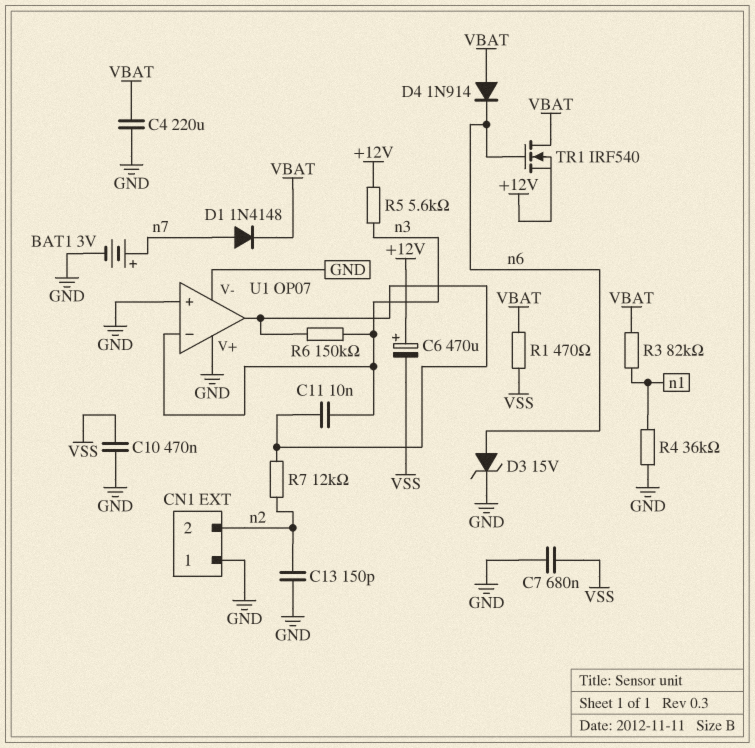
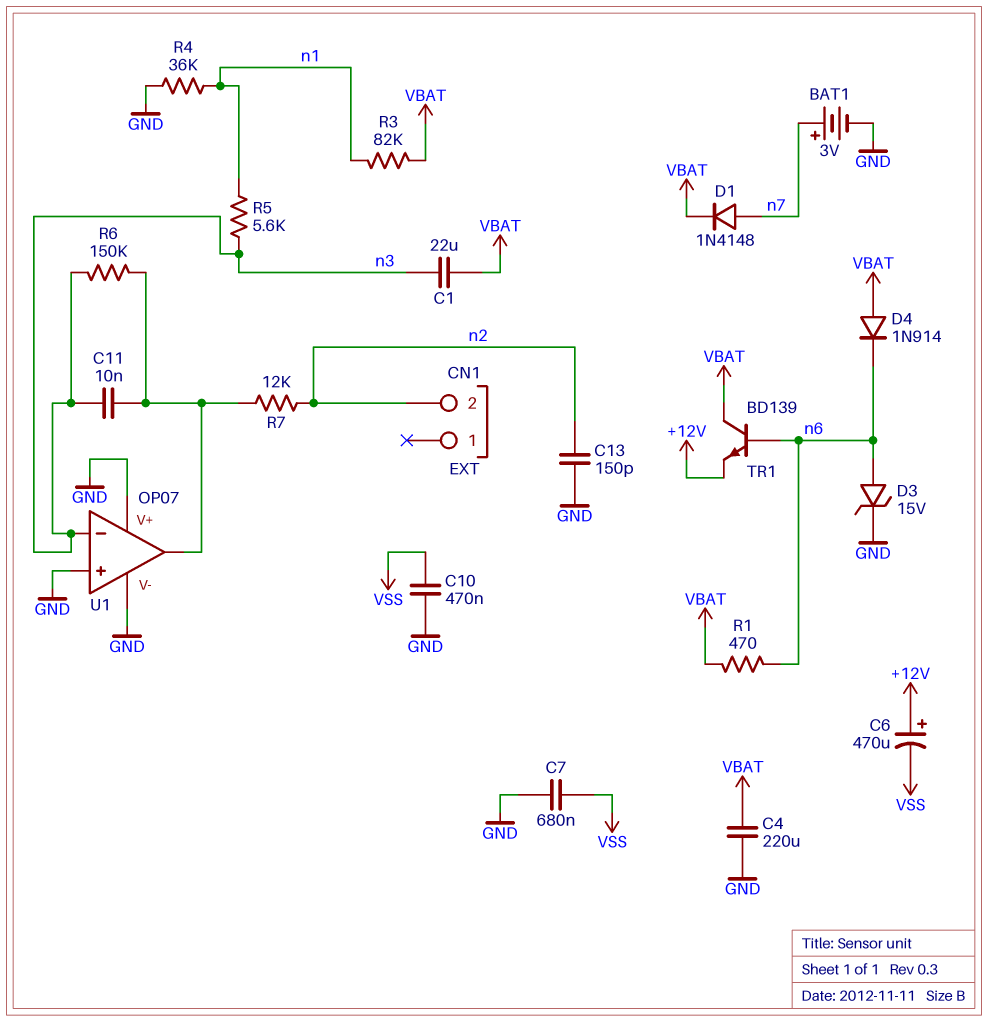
C1: none -> 22uF (VBAT, n3)
CN1 pin 1: GND -> none
R1: 470 (VBAT, VSS) -> 470 (VBAT, n6)
R5: 5.6k (+12V, n3) -> 5.6k (n1, n3)
TR1: NMOS IRF540 (G n6, D VBAT, S +12V) -> NPN BD139 (B n6, C VBAT, E +12V)

